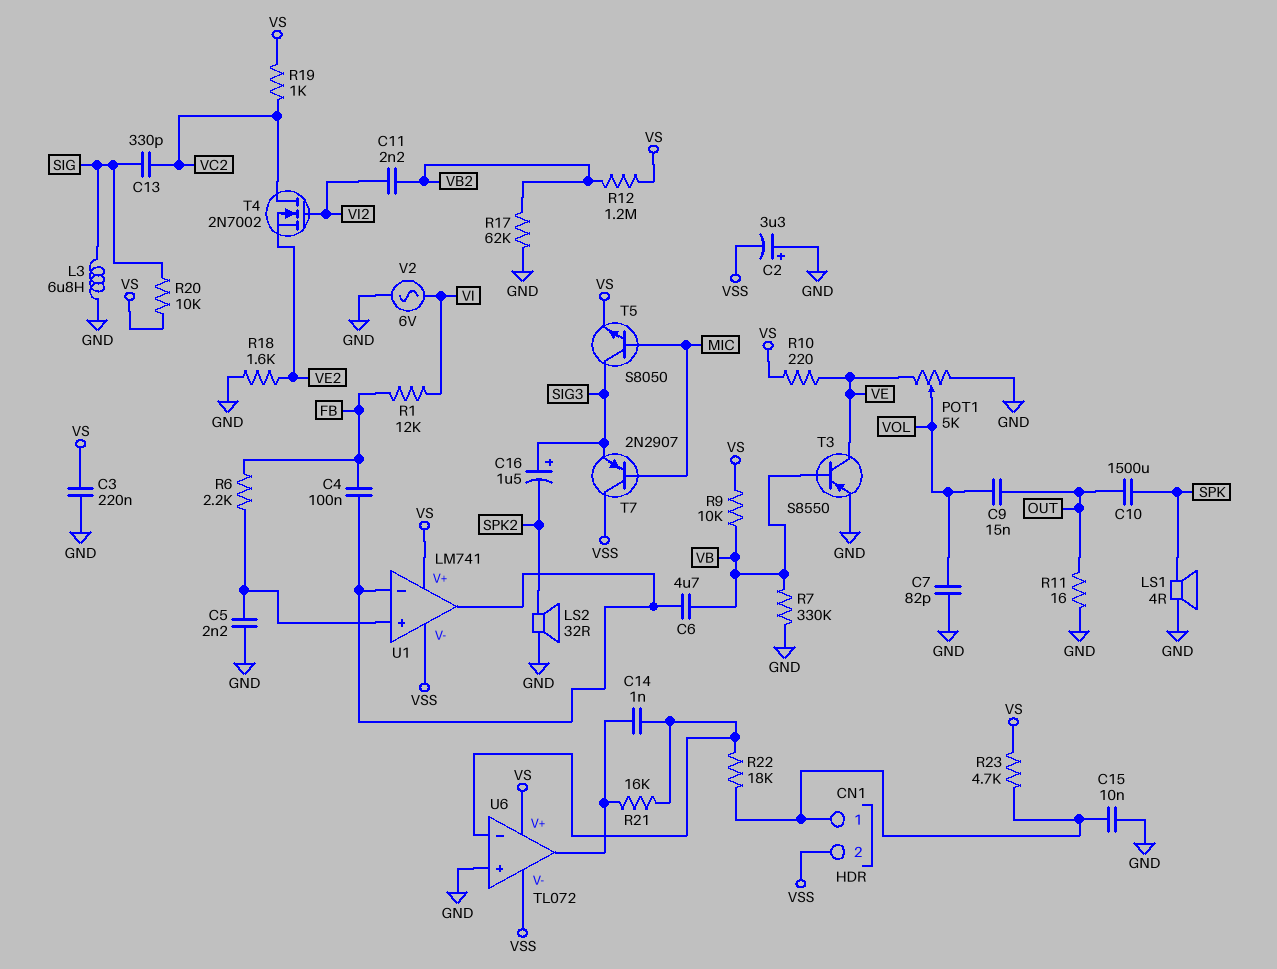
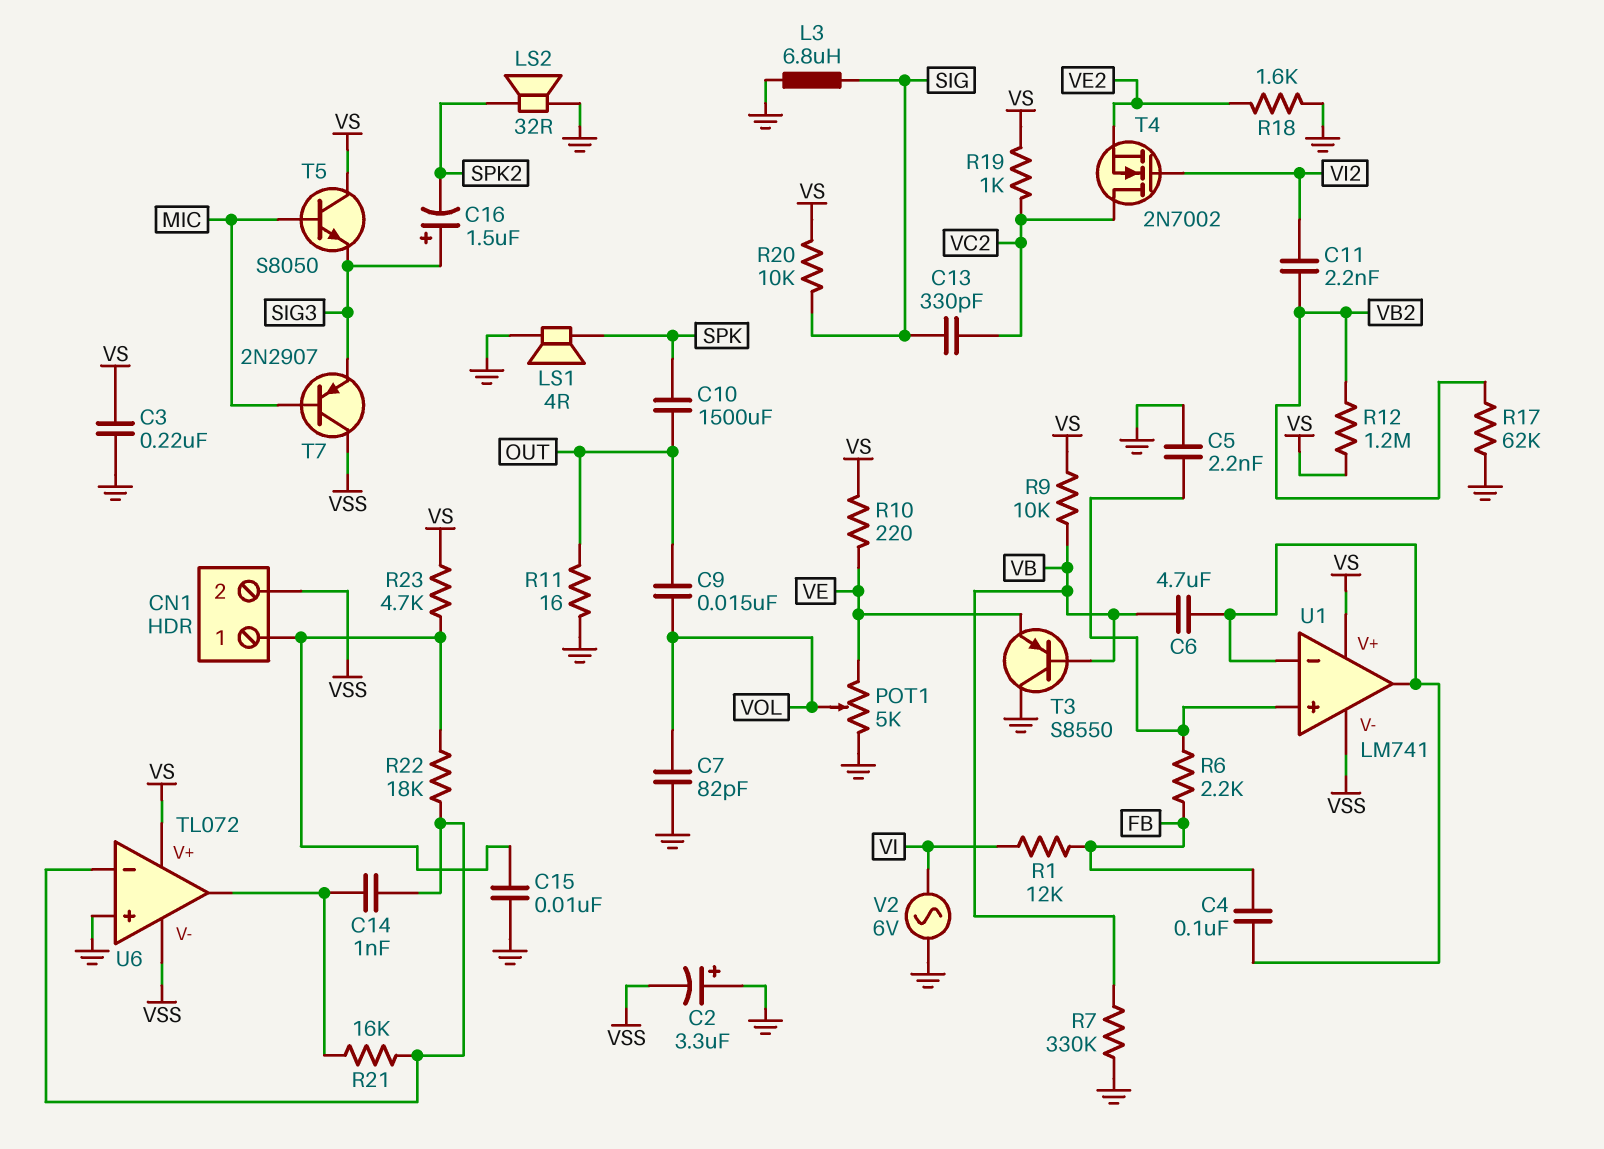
T3: PNP S8550 (B VB, C VE, E GND) -> PNP S8550 (B VB, C GND, E VE)
T5: NPN S8050 (B MIC, C SIG3, E VS) -> NPN S8050 (B MIC, C VS, E SIG3)

